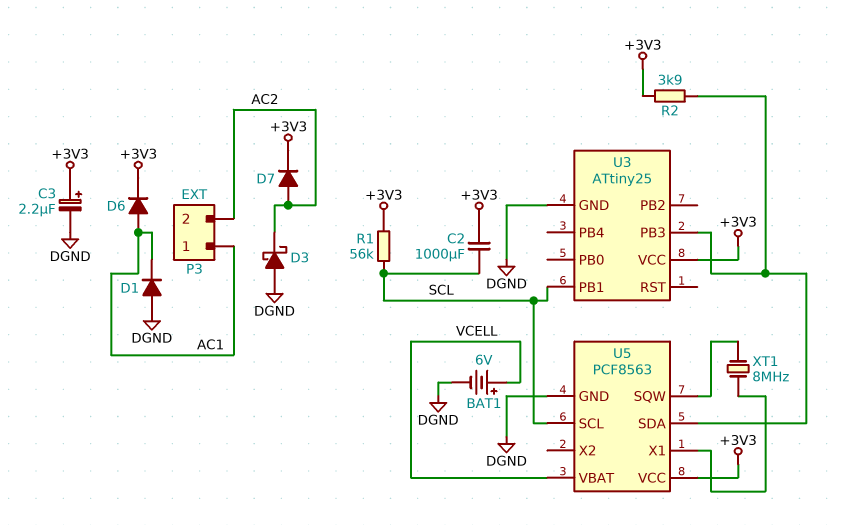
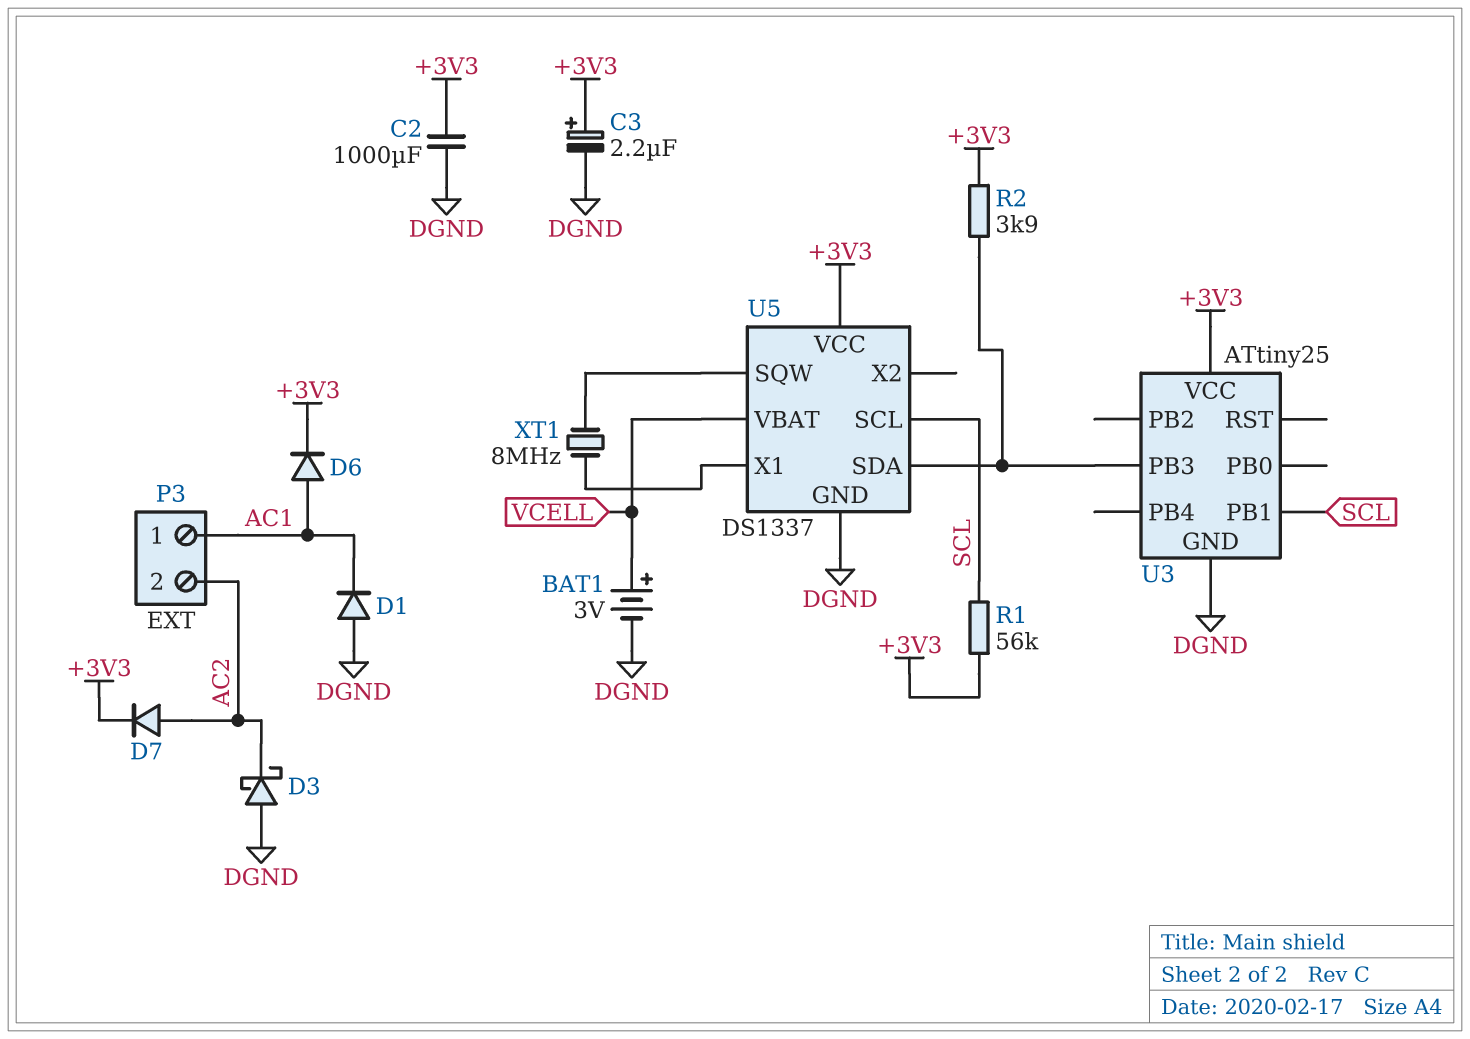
BAT1: 6V (plus VCELL, minus DGND) -> 3V (plus VCELL, minus DGND)
C2: 1000uF (+3V3, SCL) -> 1000uF (+3V3, DGND)
U5: PCF8563 -> DS1337

